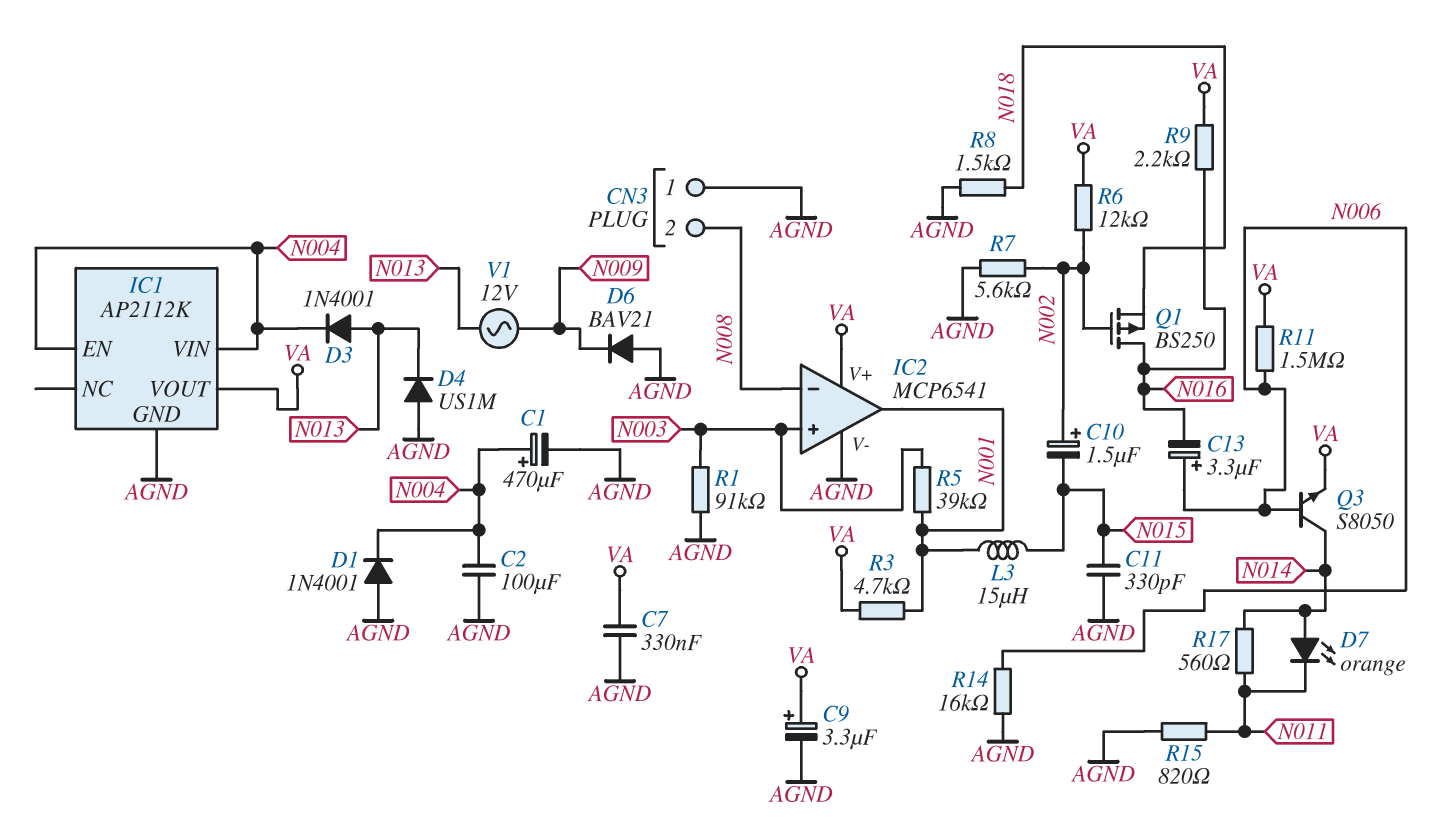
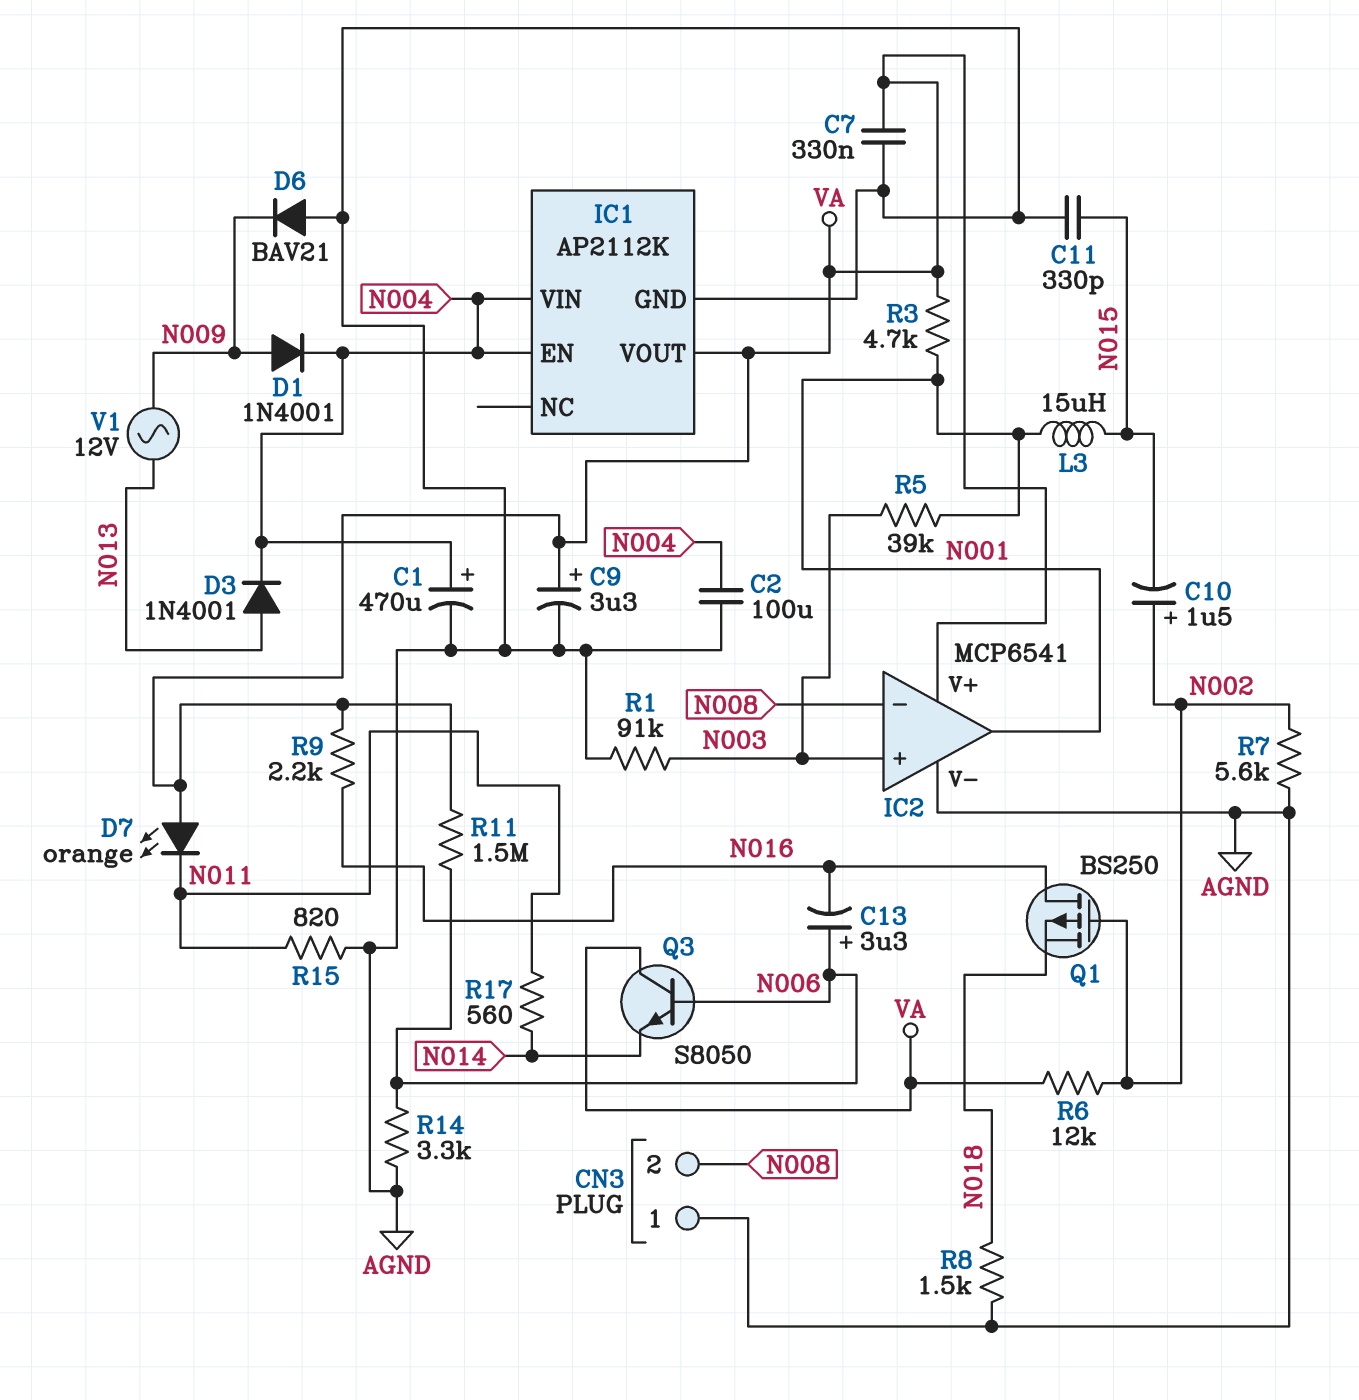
D1: diode 1N4001 (A AGND, K N004) -> diode 1N4001 (A N009, K N004)
D4: diode US1M (A AGND, K N013) -> none
D7: LED orange (A N014, K N011) -> LED orange (A VA, K N011)
Q3: NPN S8050 (B N006, C N014, E VA) -> NPN S8050 (B N006, C VA, E N014)
R14: 16k (AGND, N006) -> 3.3k (AGND, N006)

